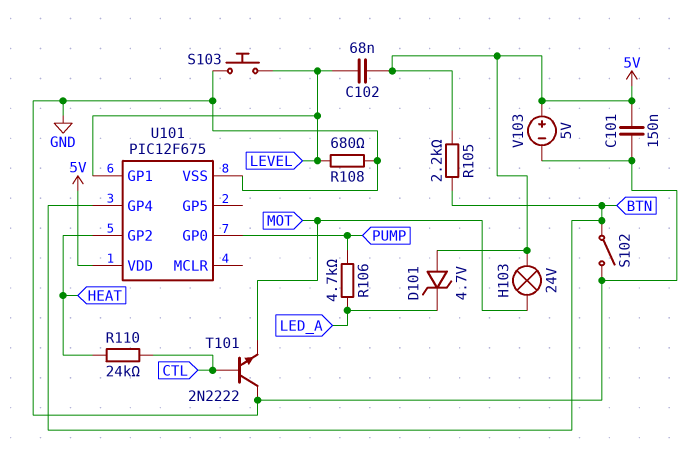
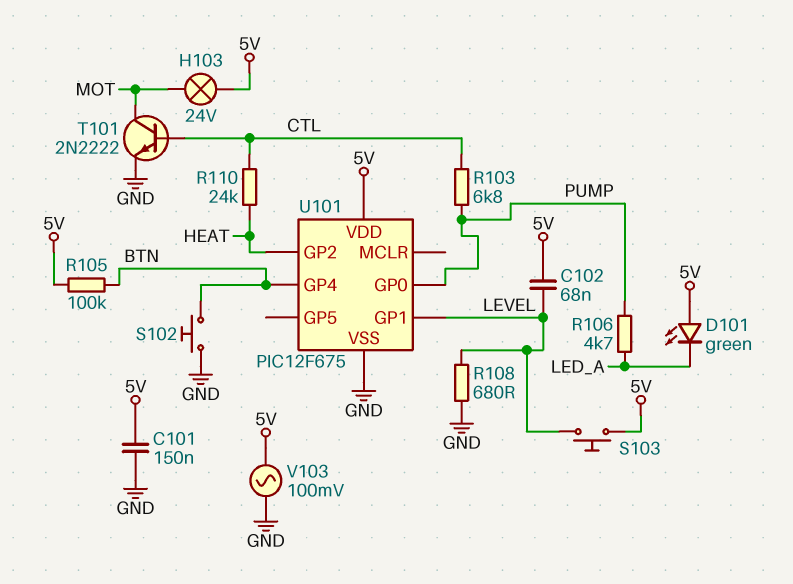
D101: zener 4.7V (A 5V, K LED_A) -> LED green (A 5V, K LED_A)
R103: none -> 6.8k (CTL, PUMP)
R105: 2.2k (5V, BTN) -> 100k (5V, BTN)
S102: switch (BTN, GND) -> button (BTN, GND)
S103: button (GND, LEVEL) -> button (5V, LEVEL)
T101: NPN 2N2222 (B CTL, C GND, E MOT) -> NPN 2N2222 (B CTL, C MOT, E GND)
V103: 5V (plus 5V, minus GND) -> AC 100mV (5V, GND)

